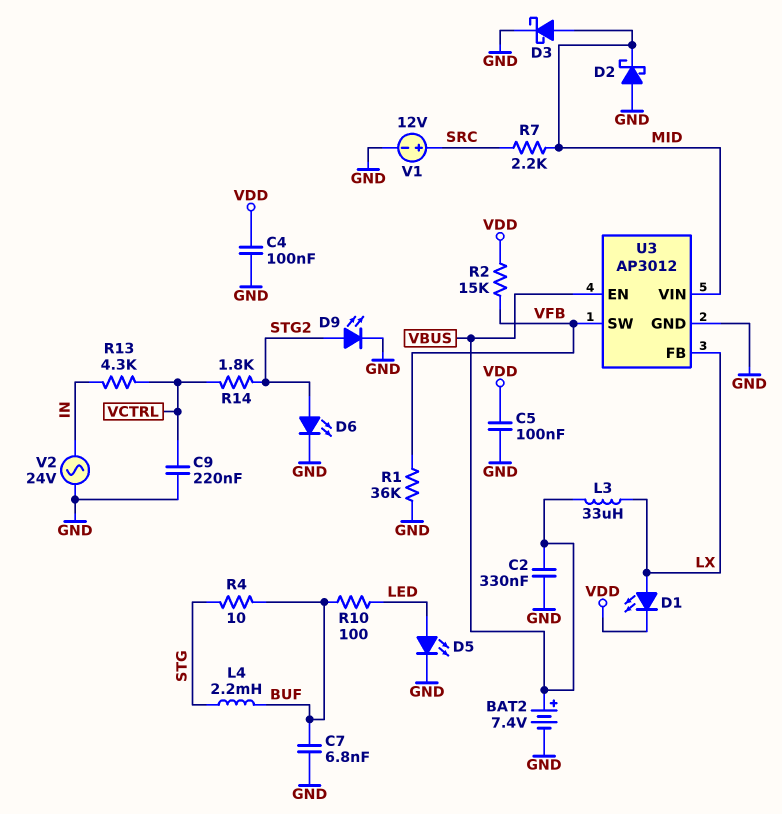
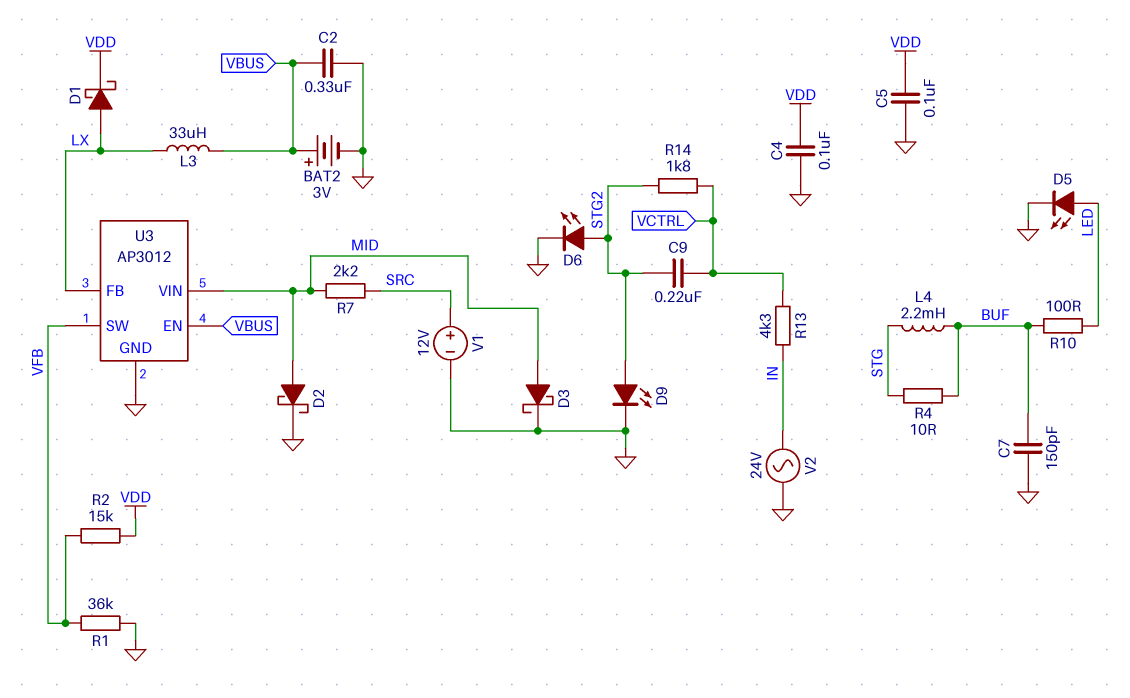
BAT2: 7.4V (plus VBUS, minus GND) -> 3V (plus VBUS, minus GND)
C7: 6.8nF (BUF, GND) -> 150pF (BUF, GND)
C9: 220nF (GND, VCTRL) -> 220nF (STG2, VCTRL)
D1: LED (A LX, K VDD) -> schottky (A LX, K VDD)
D2: schottky (A GND, K MID) -> schottky (A MID, K GND)

